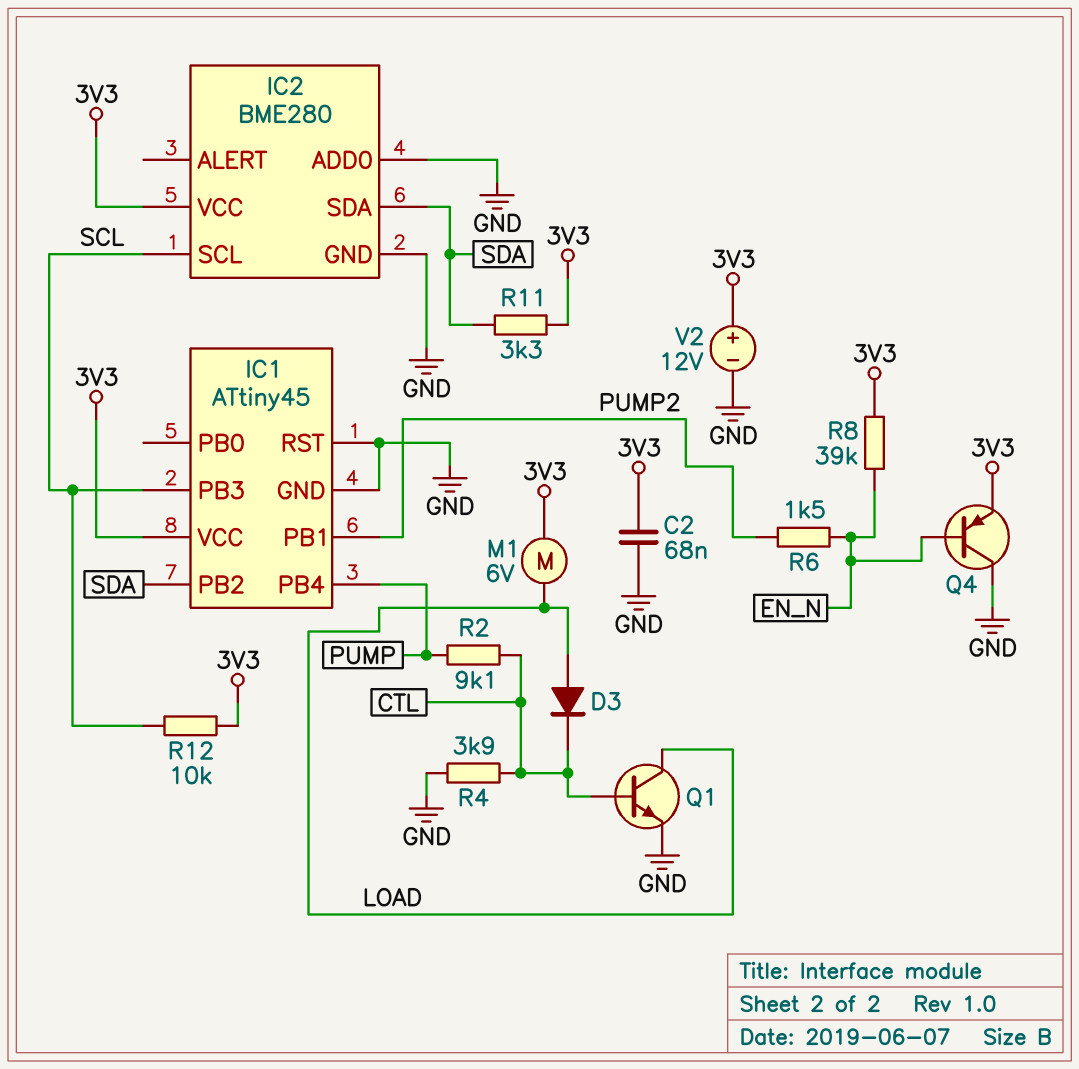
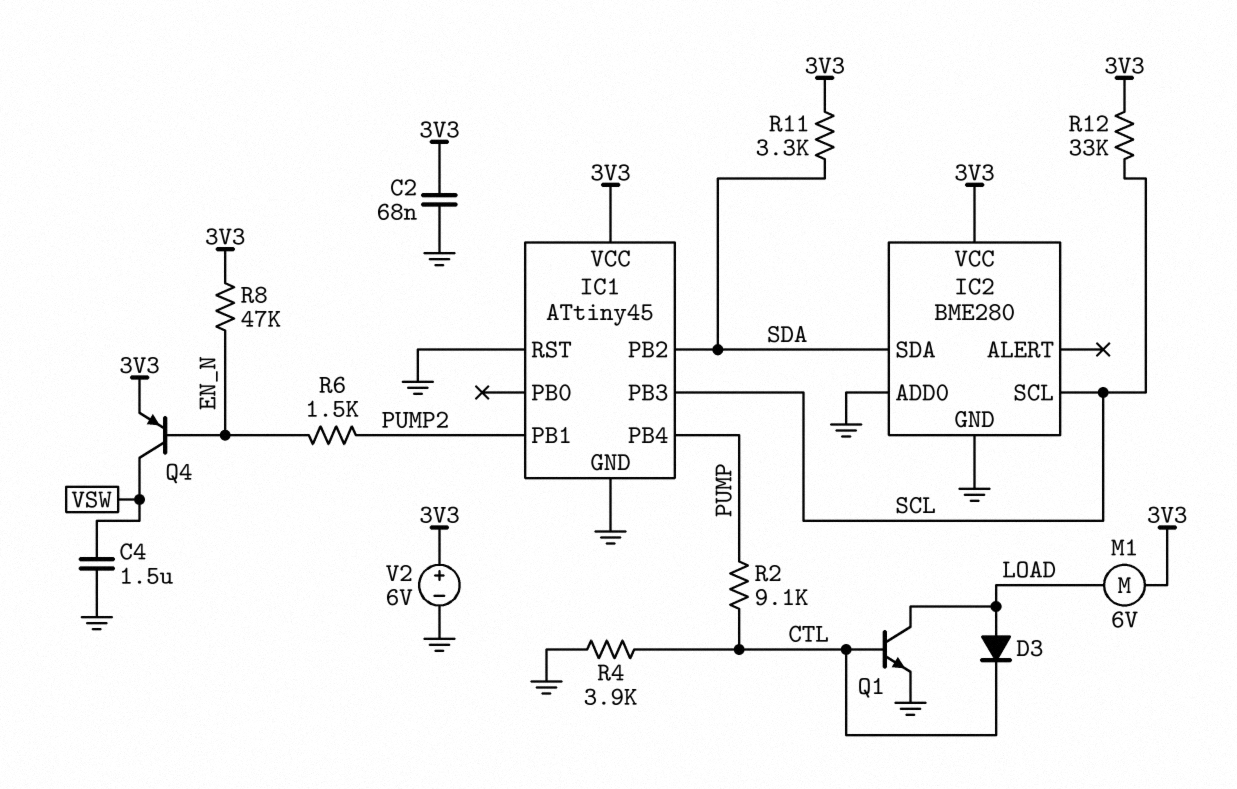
C4: none -> 1.5uF (GND, VSW)
Q4: PNP (B EN_N, C GND, E 3V3) -> PNP (B EN_N, C VSW, E 3V3)
R8: 39k (3V3, EN_N) -> 47k (3V3, EN_N)
R12: 10k (3V3, SCL) -> 33k (3V3, SCL)
V2: 12V (plus 3V3, minus GND) -> 6V (plus 3V3, minus GND)

